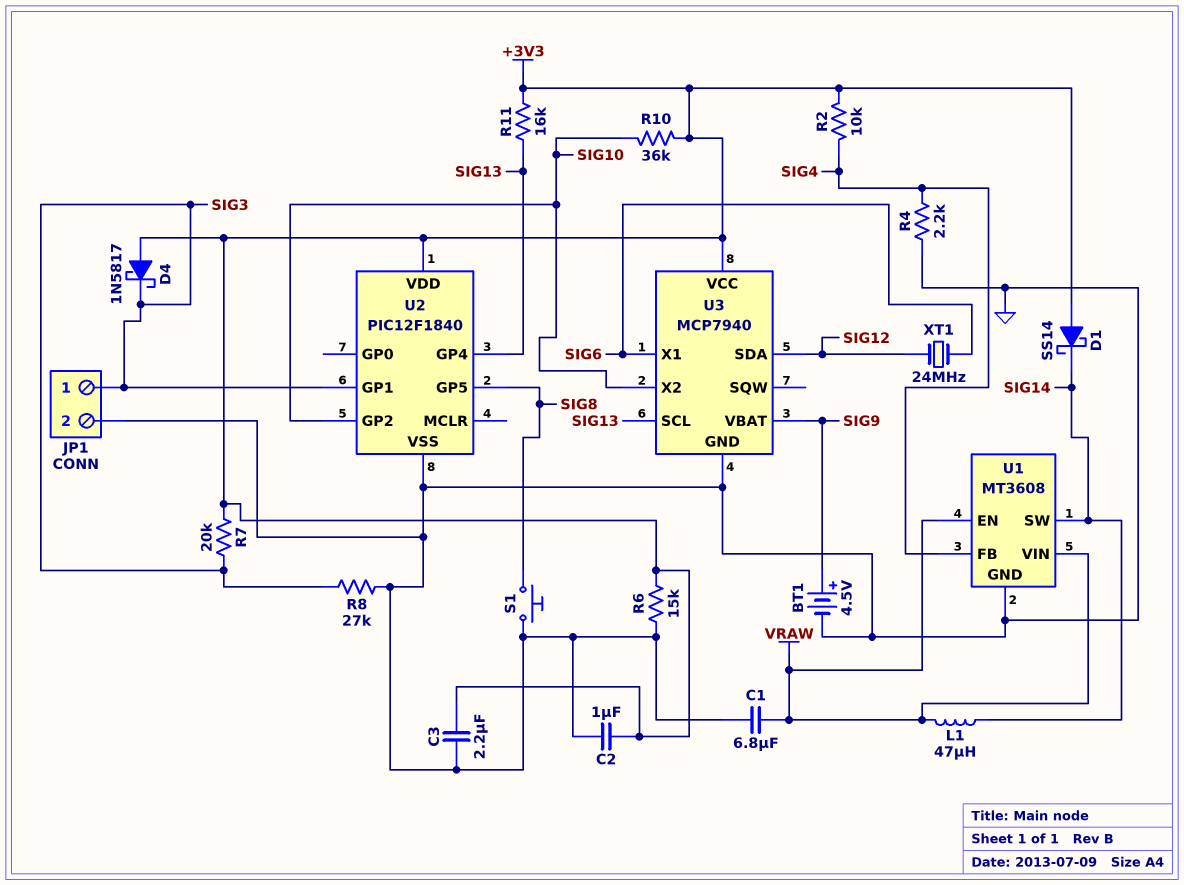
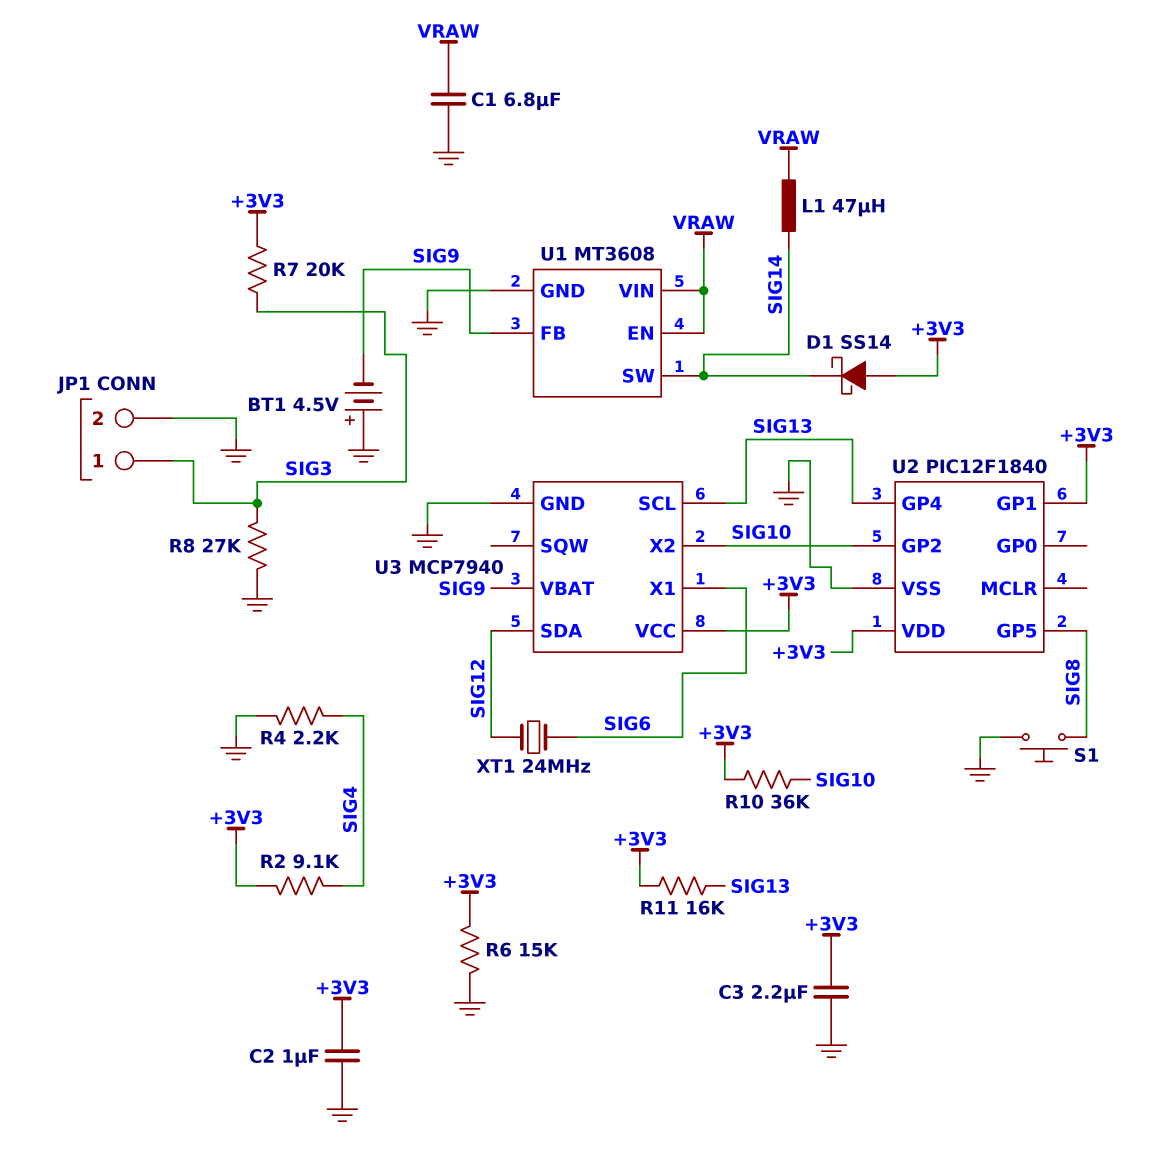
BT1: 4.5V (plus SIG9, minus GND) -> 4.5V (plus GND, minus SIG9)
D4: schottky 1N5817 (A +3V3, K SIG3) -> none
R2: 10k (+3V3, SIG4) -> 9.1k (+3V3, SIG4)
U1 pin FB: SIG4 -> SIG9
U2 pin GP1: SIG3 -> +3V3

